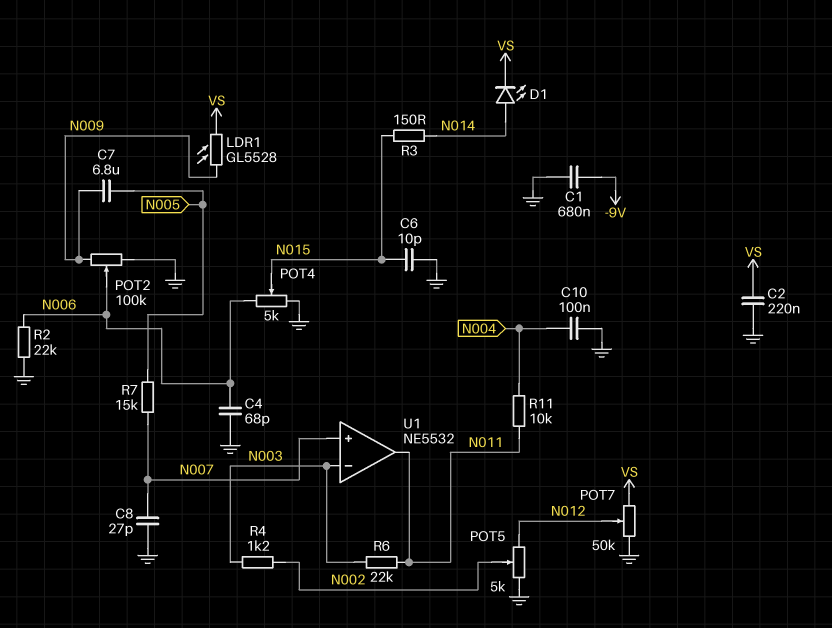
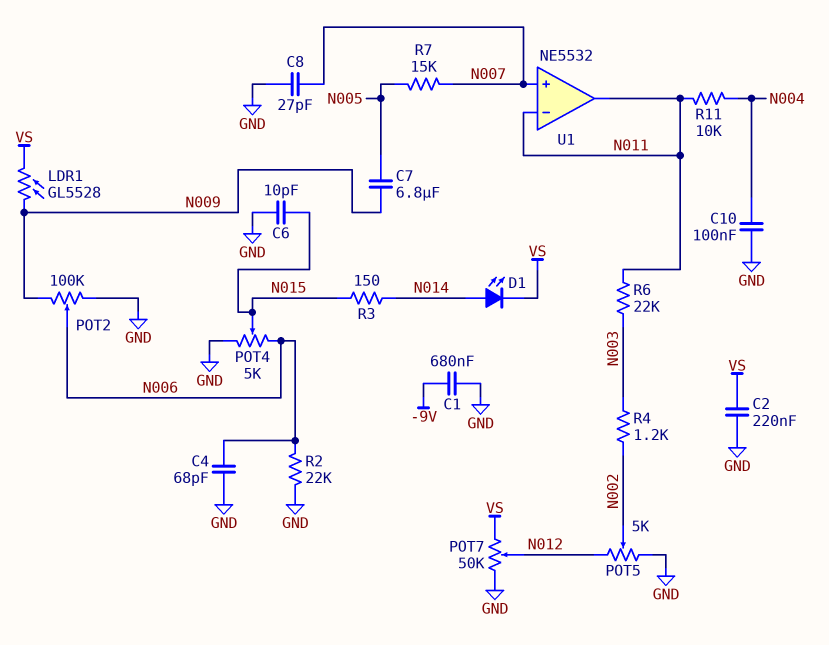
U1 pin in-: N003 -> N011

